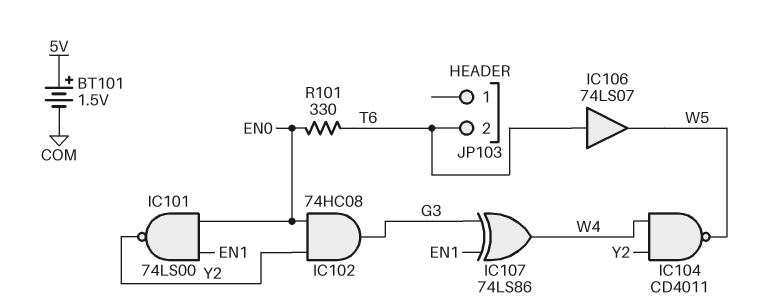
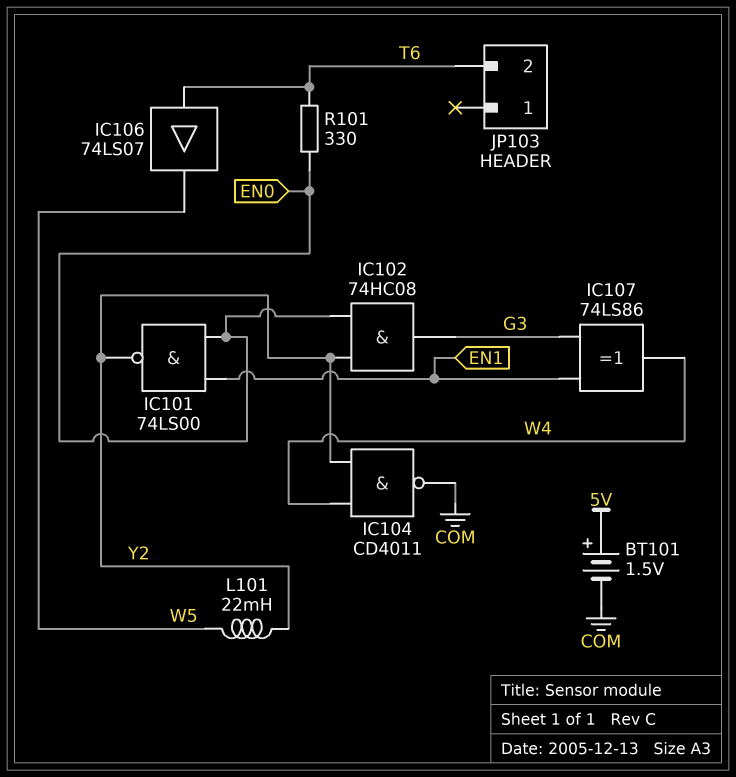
IC104: NAND CD4011 (in W4, in Y2, out W5) -> NAND CD4011 (in W4, in Y2, out COM)
L101: none -> 22mH (W5, Y2)

